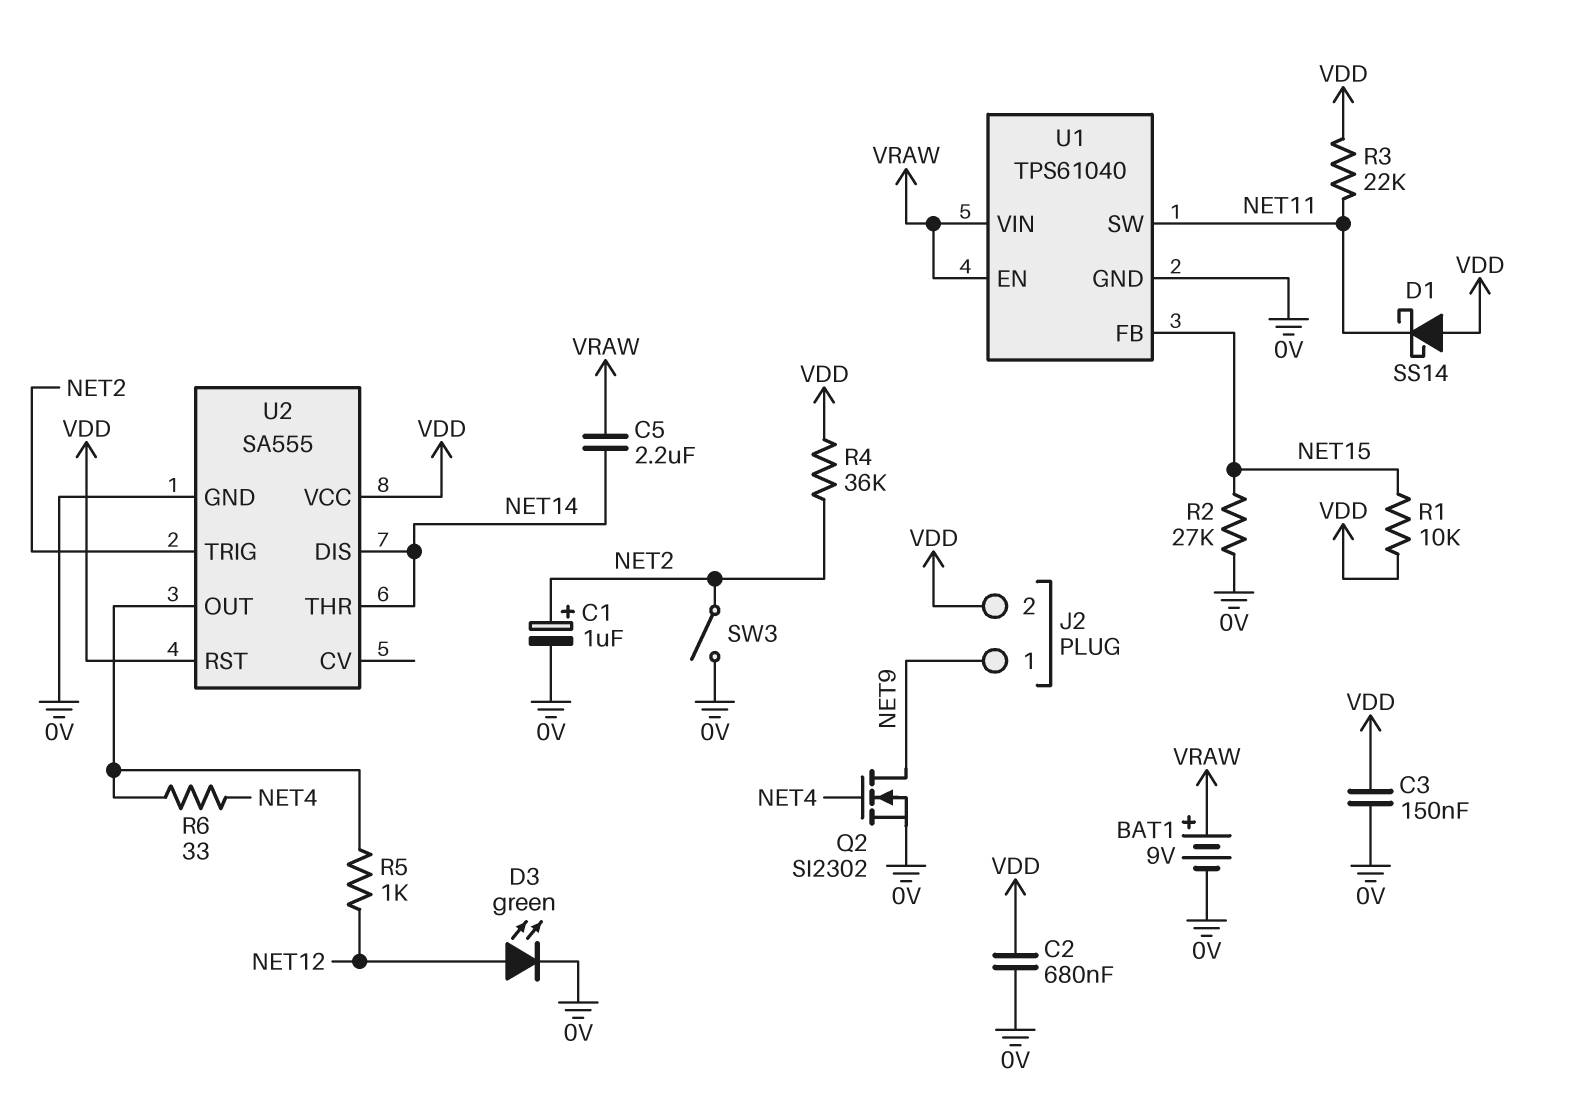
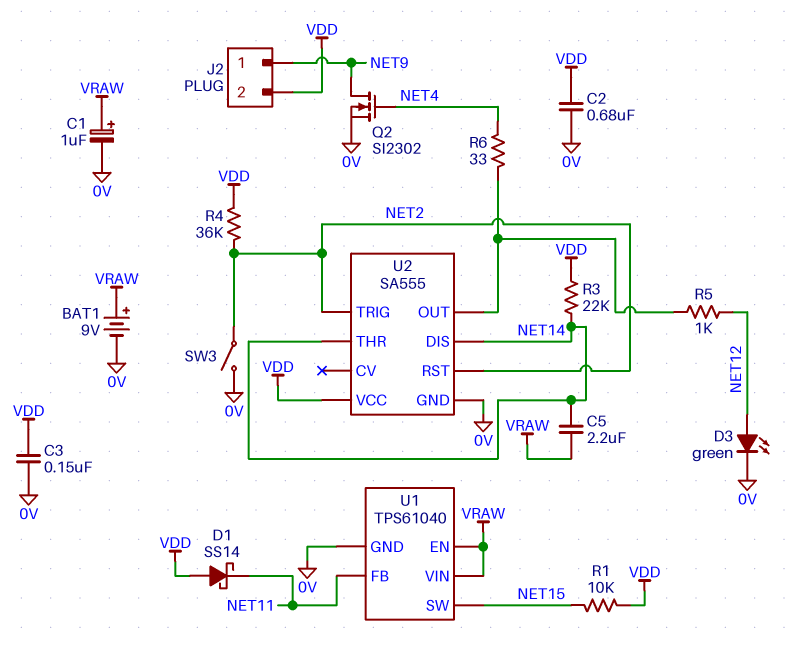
C1: 1uF (plus NET2, minus 0V) -> 1uF (plus VRAW, minus 0V)
R2: 27k (0V, NET15) -> none
R3: 22k (NET11, VDD) -> 22k (NET14, VDD)
U1 pin FB: NET15 -> NET11
U1 pin SW: NET11 -> NET15
U2 pin RST: VDD -> NET2

